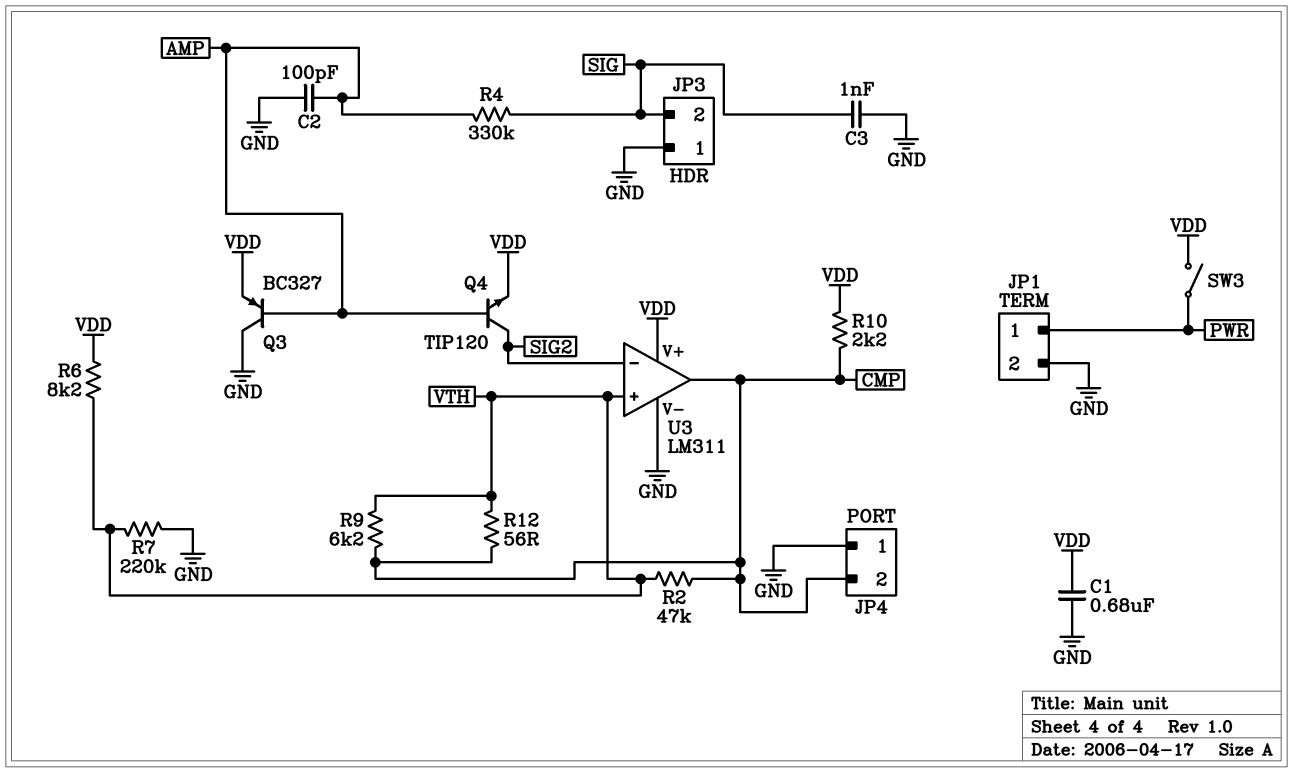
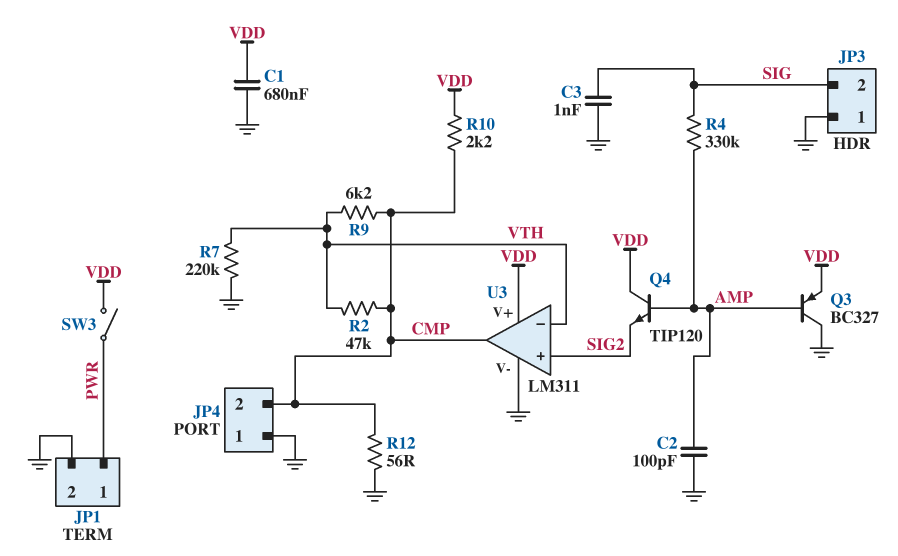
Q4: NPN TIP120 (B AMP, C SIG2, E VDD) -> NPN TIP120 (B AMP, C VDD, E SIG2)
R6: 8.2k (VDD, VTH) -> none
R12: 56 (CMP, VTH) -> 56 (CMP, GND)
U3 pin in+: VTH -> SIG2
U3 pin in-: SIG2 -> VTH

